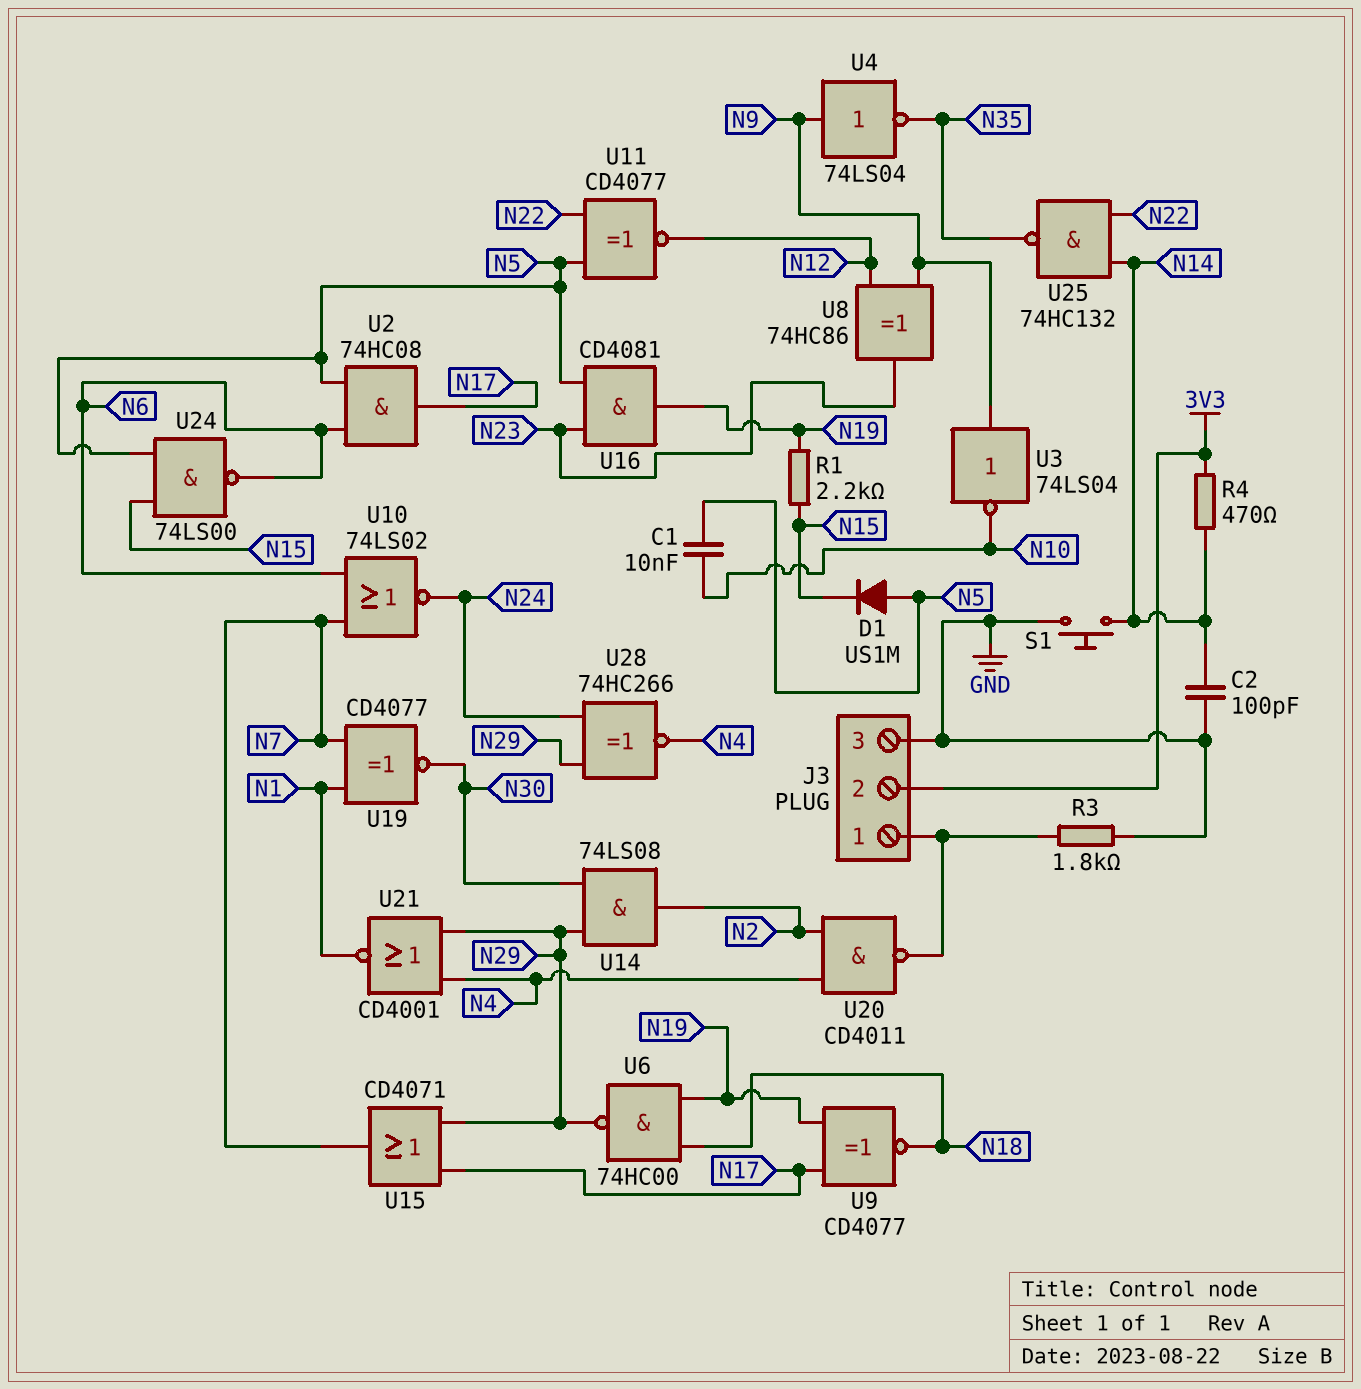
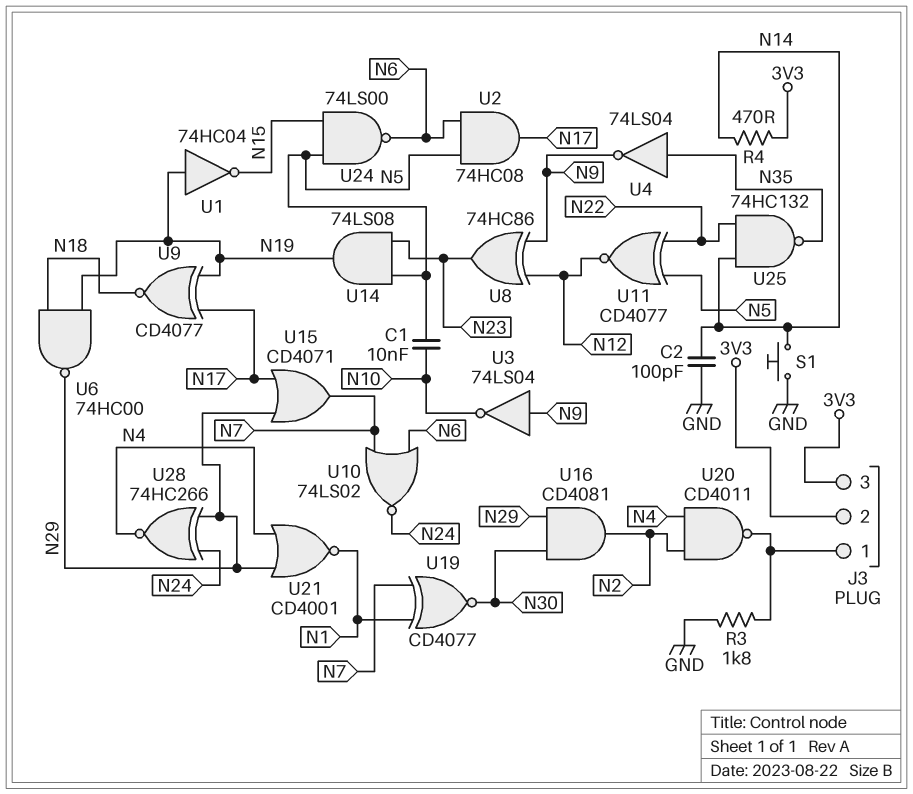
D1: diode US1M (A N5, K N15) -> none
J3 pin 3: GND -> 3V3
R1: 2.2k (N15, N19) -> none
U1: none -> NOT 74HC04 (in N19, out N15)
U4: NOT 74LS04 (in N9, out N35) -> NOT 74LS04 (in N35, out N9)
U14: AND 74LS08 (in N29, in N30, out N2) -> AND 74LS08 (in N5, in N23, out N19)
U16: AND CD4081 (in N5, in N23, out N19) -> AND CD4081 (in N29, in N30, out N2)

